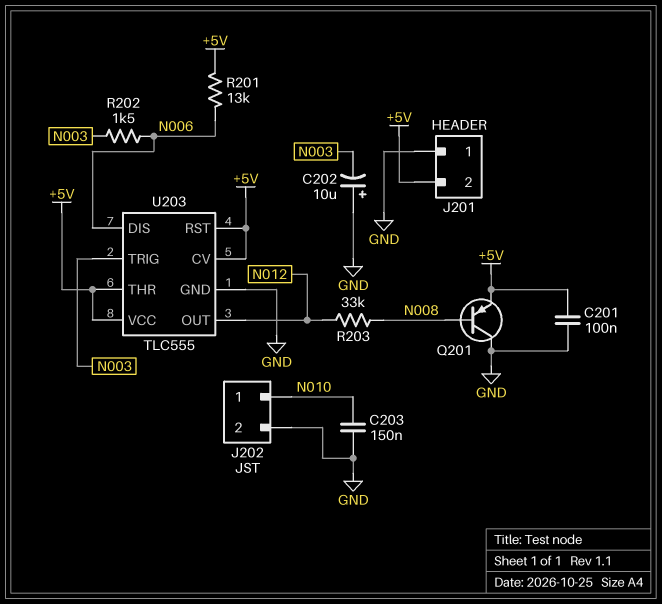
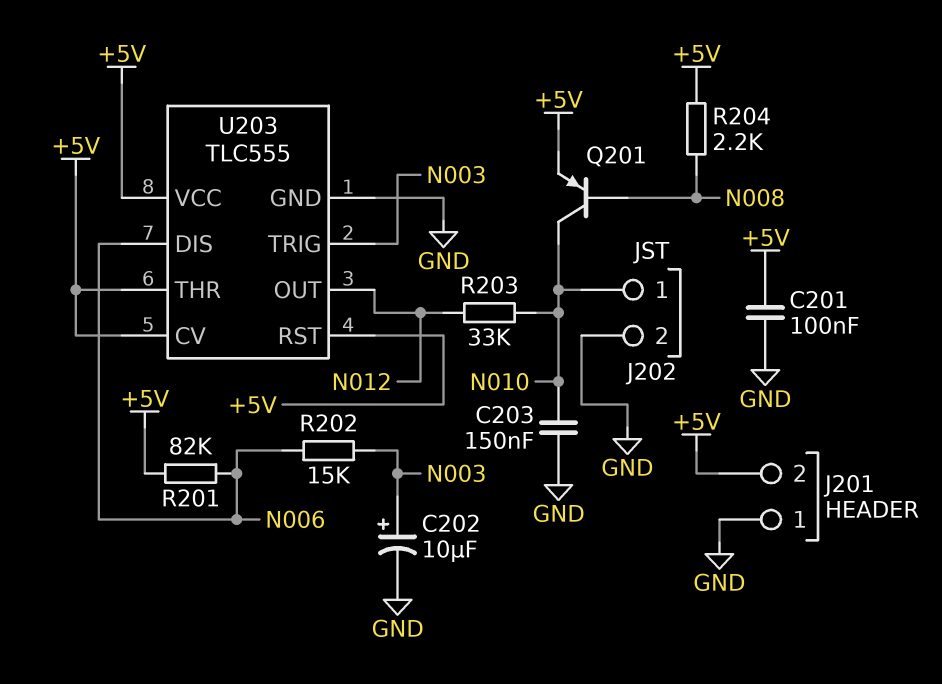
C202: 10uF (plus GND, minus N003) -> 10uF (plus N003, minus GND)
Q201: PNP (B N008, C GND, E +5V) -> PNP (B N008, C N010, E +5V)
R201: 13k (+5V, N006) -> 82k (+5V, N006)
R202: 1.5k (N003, N006) -> 15k (N003, N006)
R203: 33k (N008, N012) -> 33k (N010, N012)
R204: none -> 2.2k (+5V, N008)

